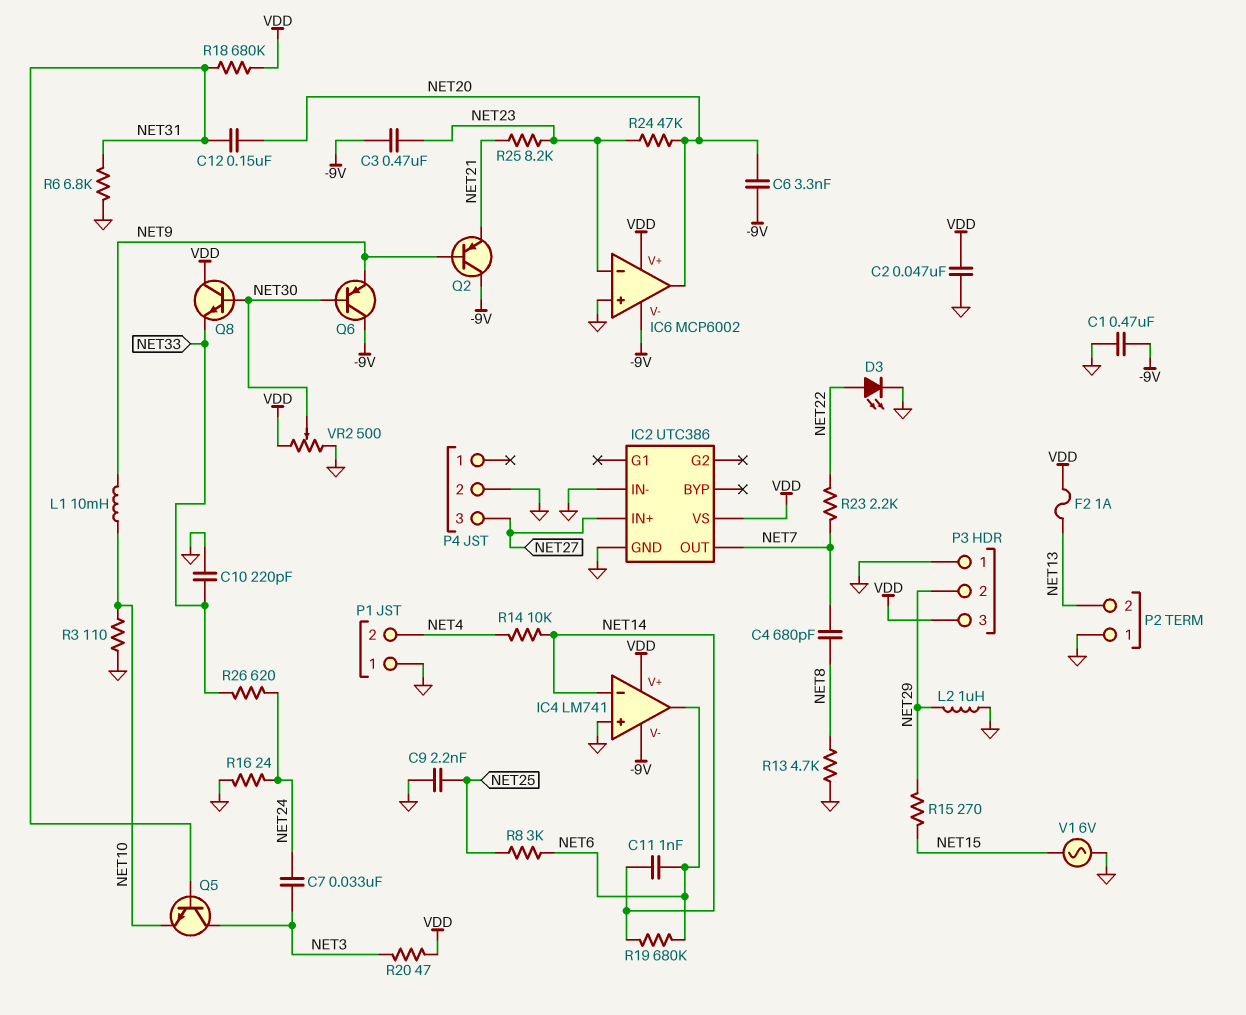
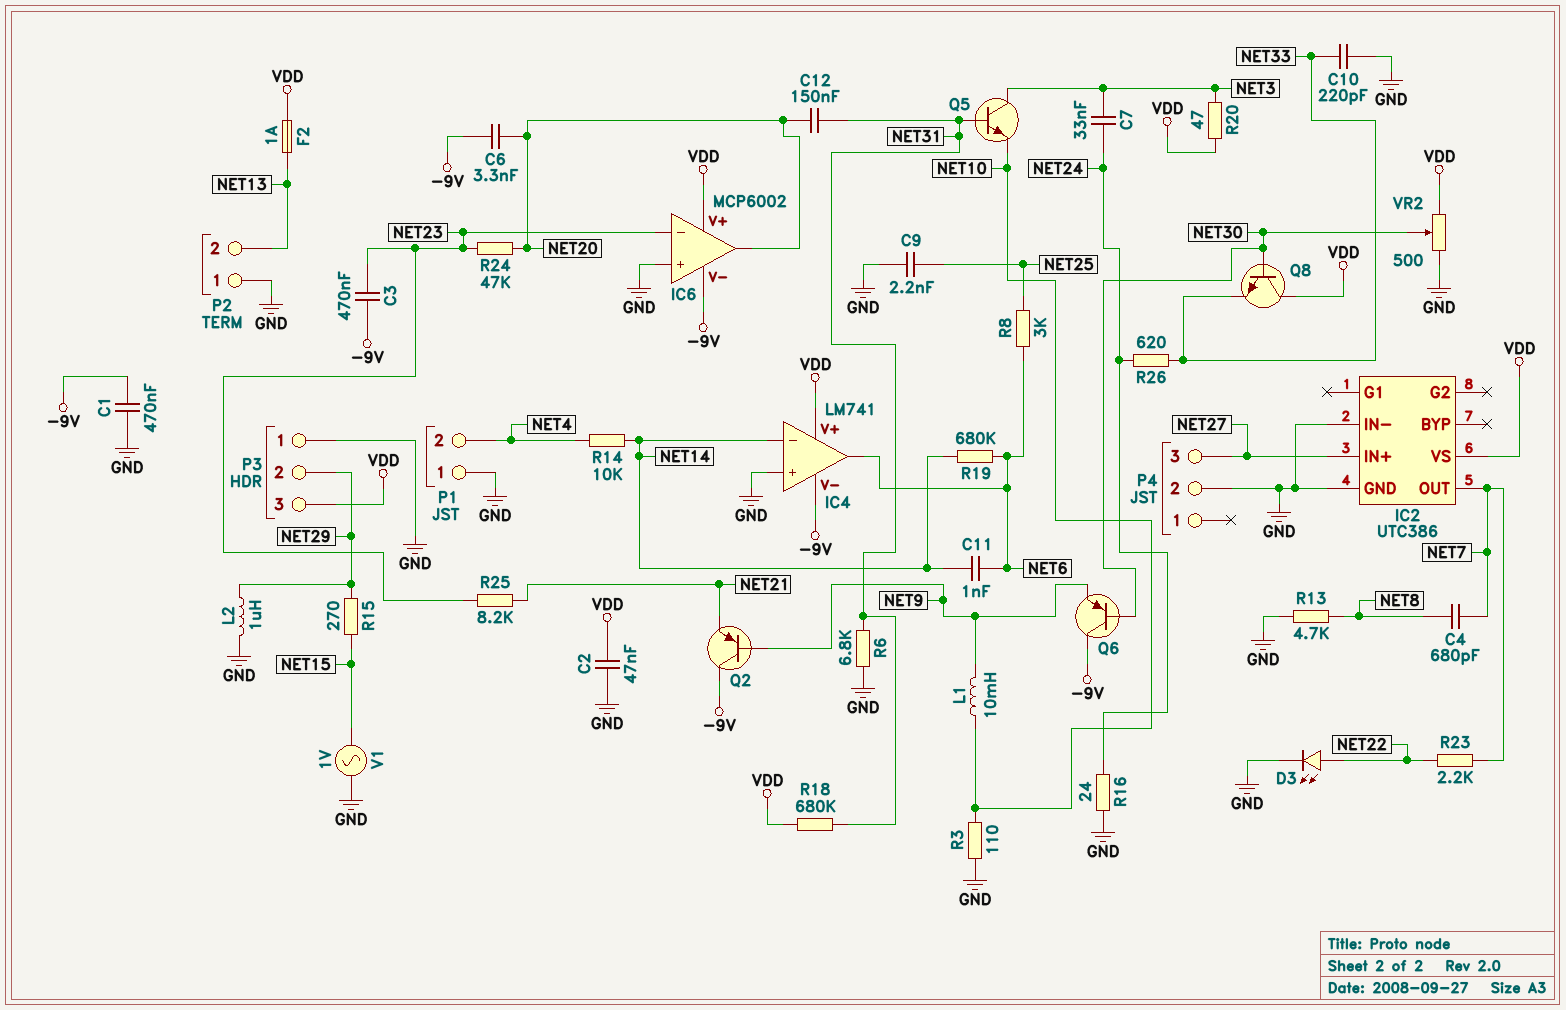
V1: AC 6V (GND, NET15) -> AC 1V (GND, NET15)

